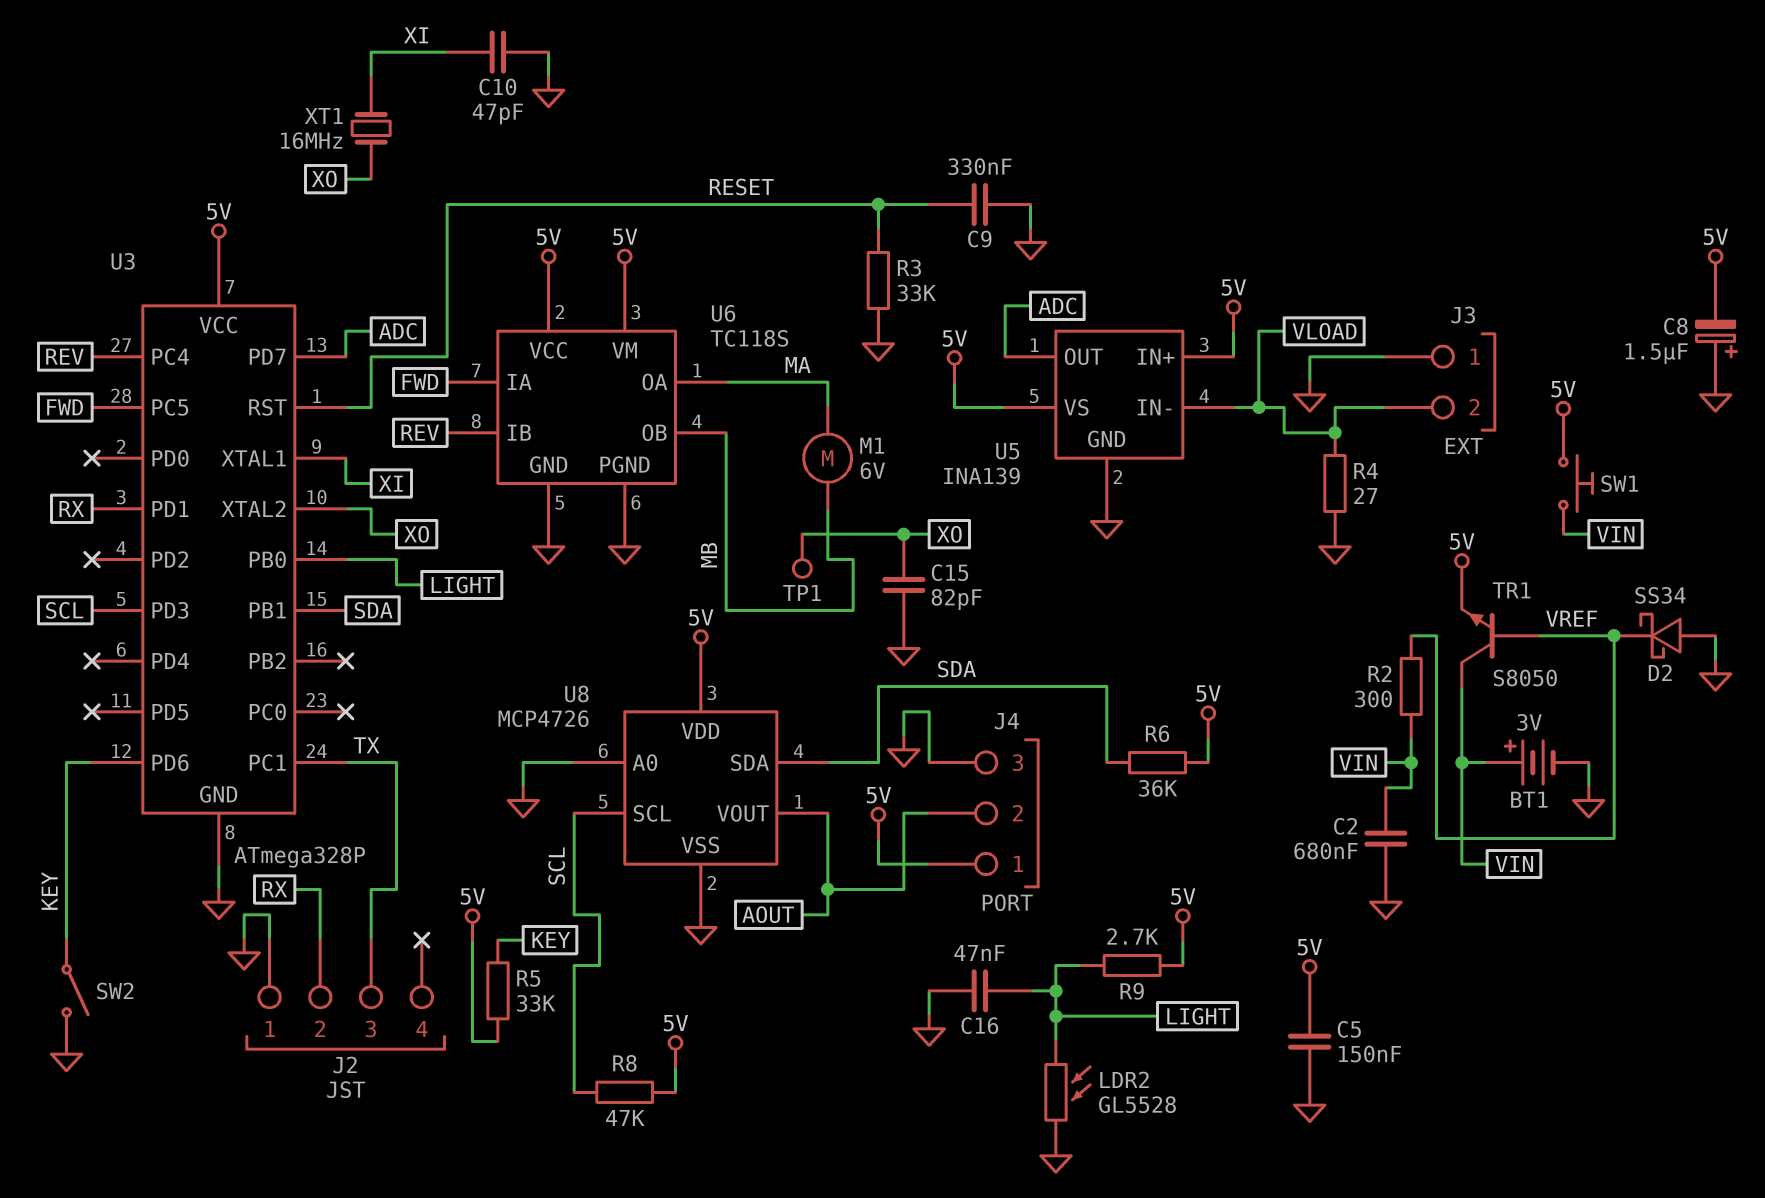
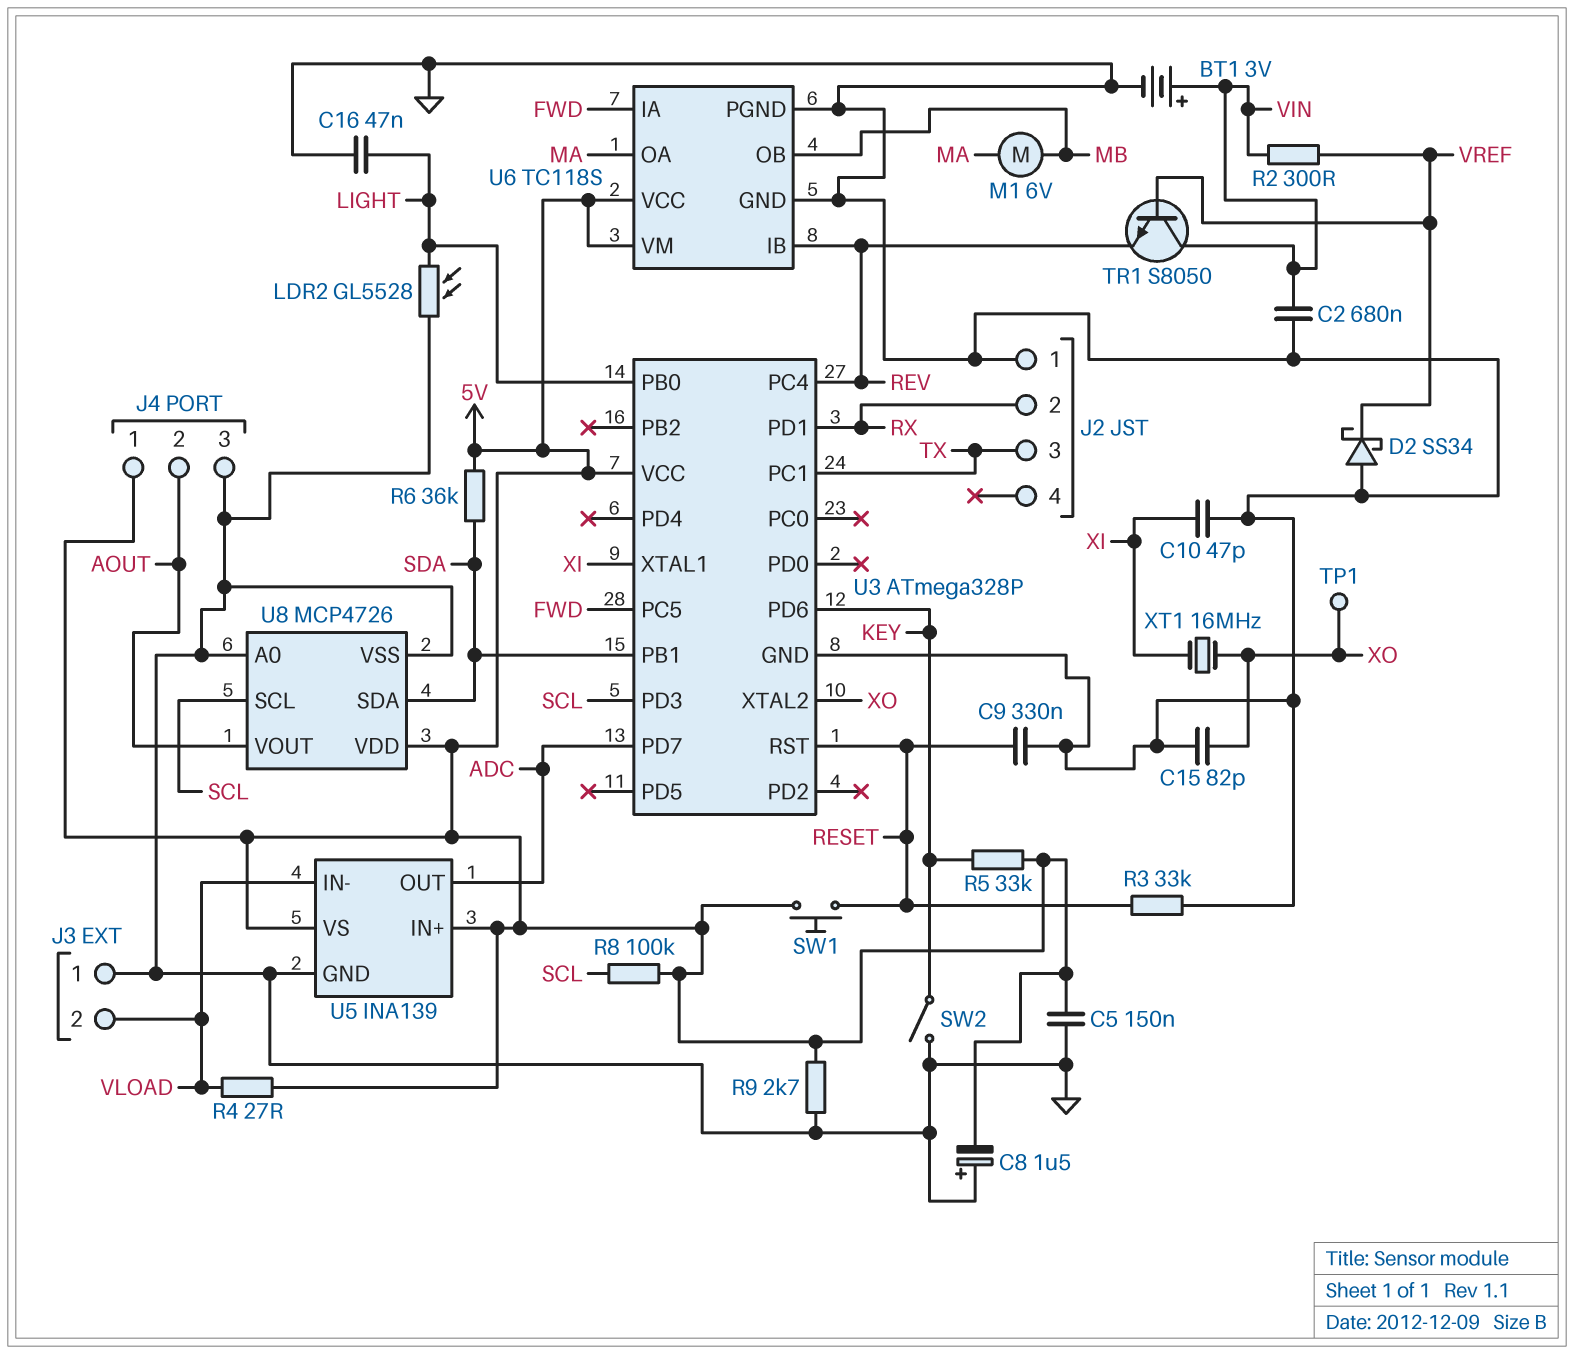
R4: 27 (GND, VLOAD) -> 27 (5V, VLOAD)
R8: 47k (5V, SCL) -> 100k (5V, SCL)
R9: 2.7k (5V, LIGHT) -> 2.7k (5V, GND)
SW1: button (5V, VIN) -> button (5V, RESET)
TR1: NPN S8050 (B VREF, C VIN, E 5V) -> NPN S8050 (B VREF, C VIN, E REV)

